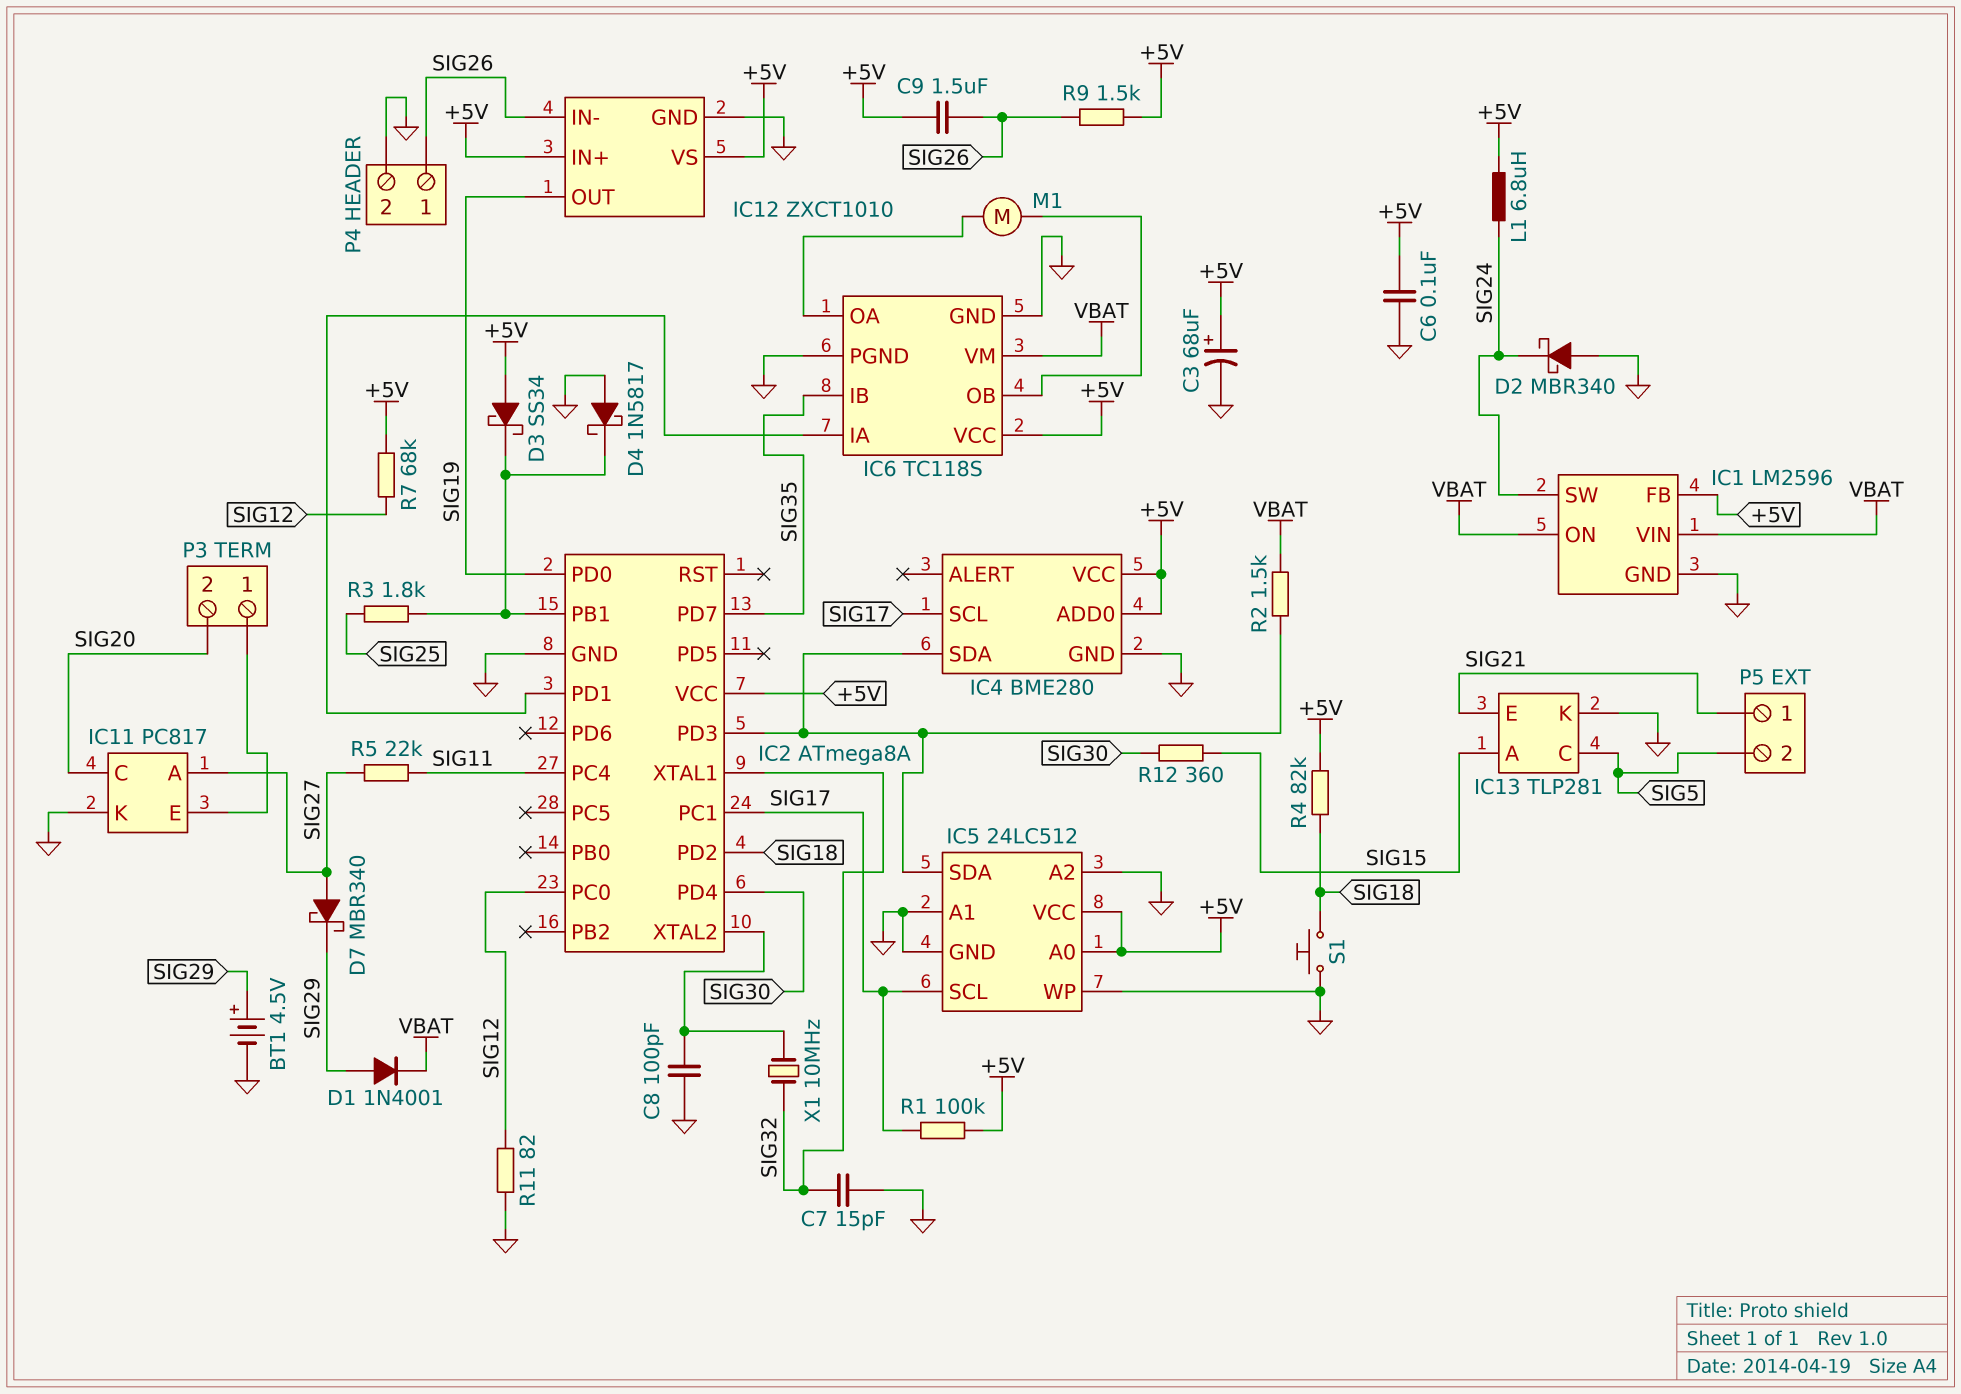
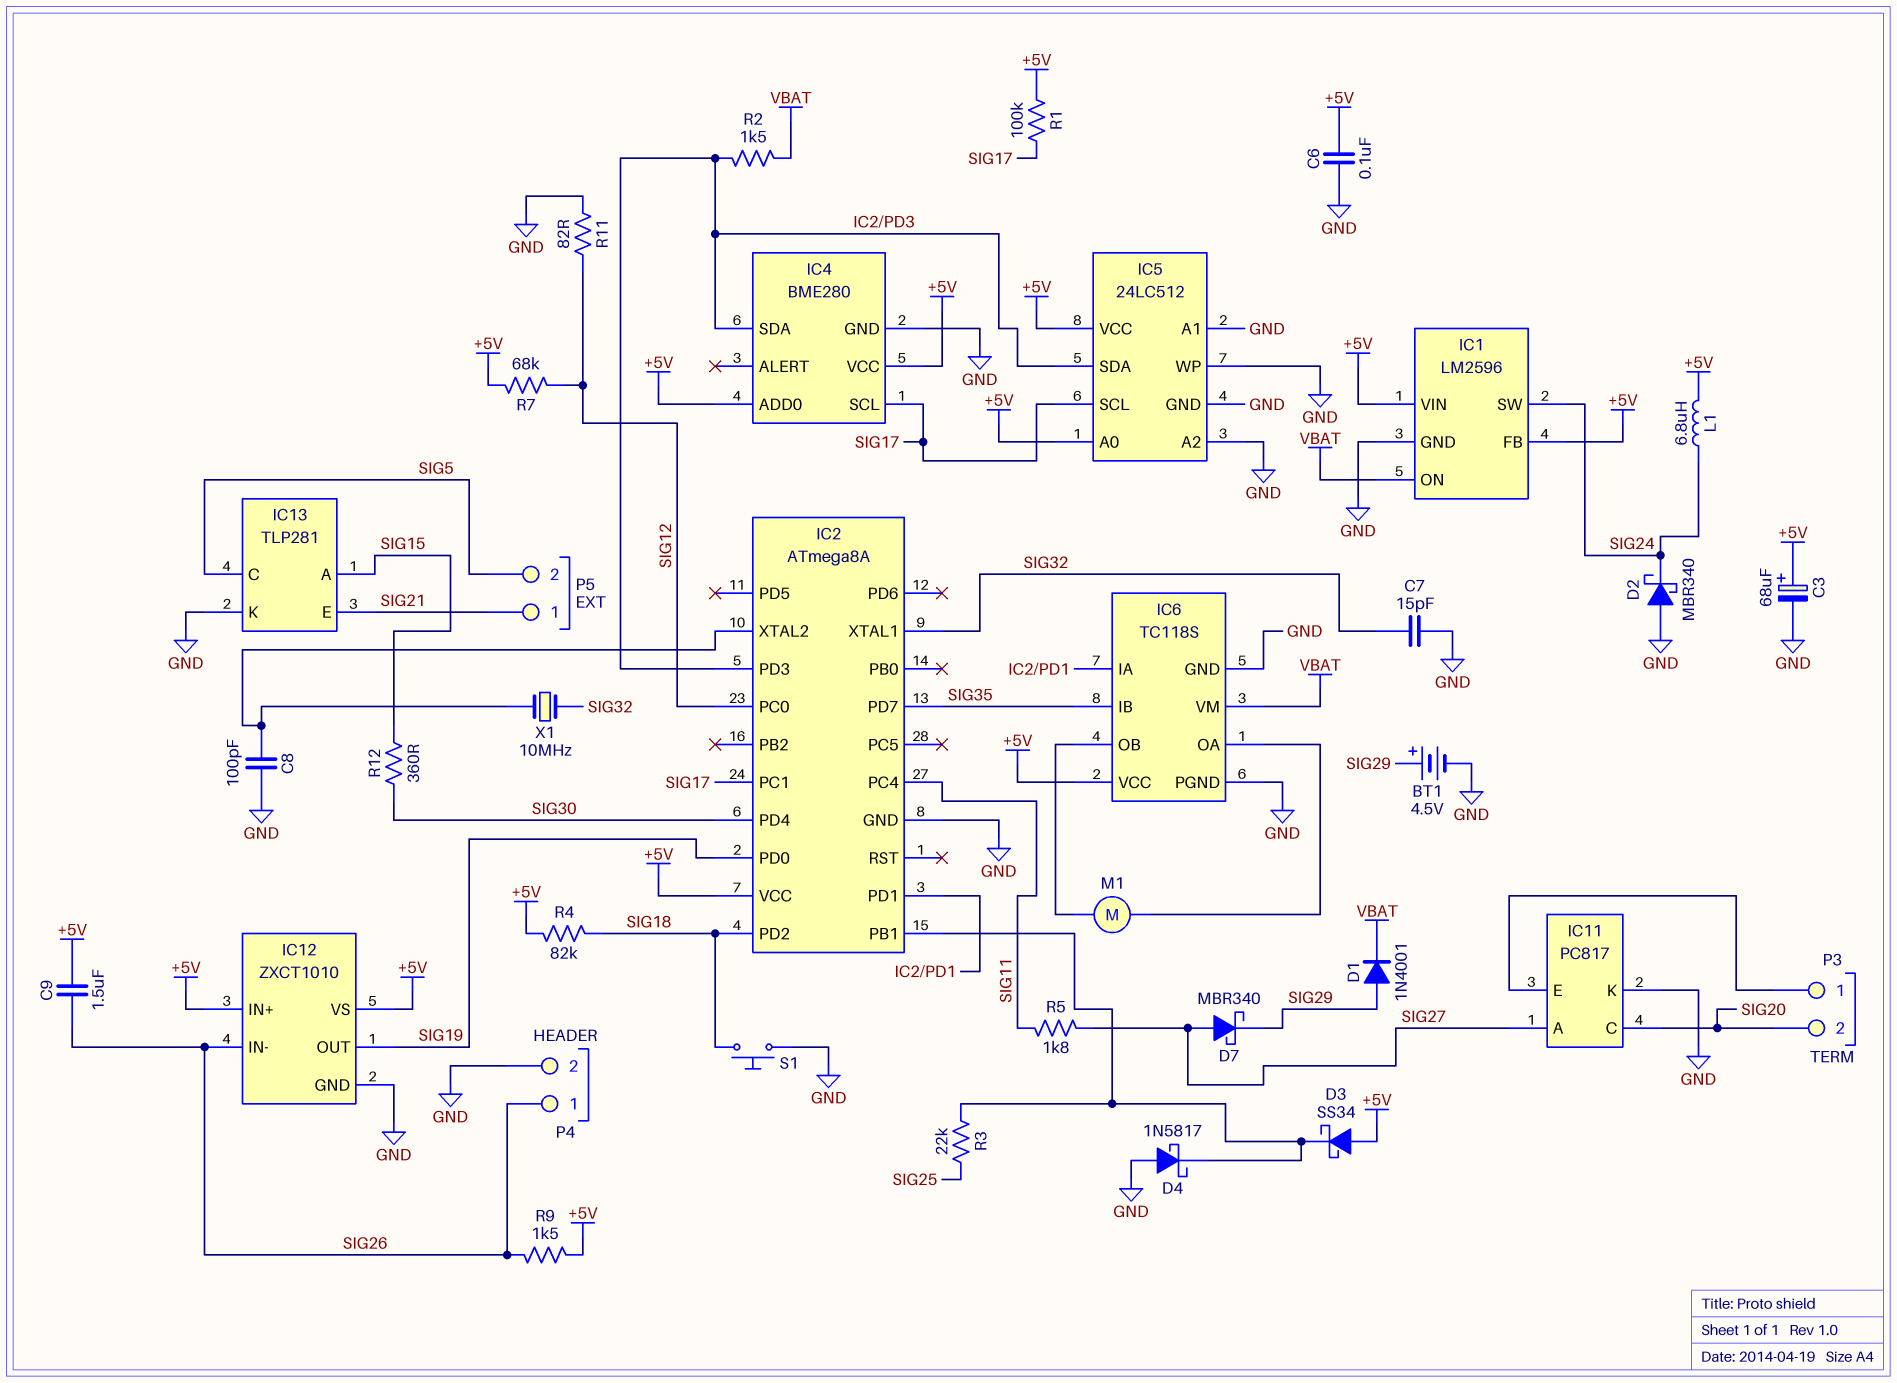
IC1 pin VIN: VBAT -> +5V
R3: 1.8k (IC2/PB1, SIG25) -> 22k (IC2/PB1, SIG25)
R5: 22k (SIG11, SIG27) -> 1.8k (SIG11, SIG27)

